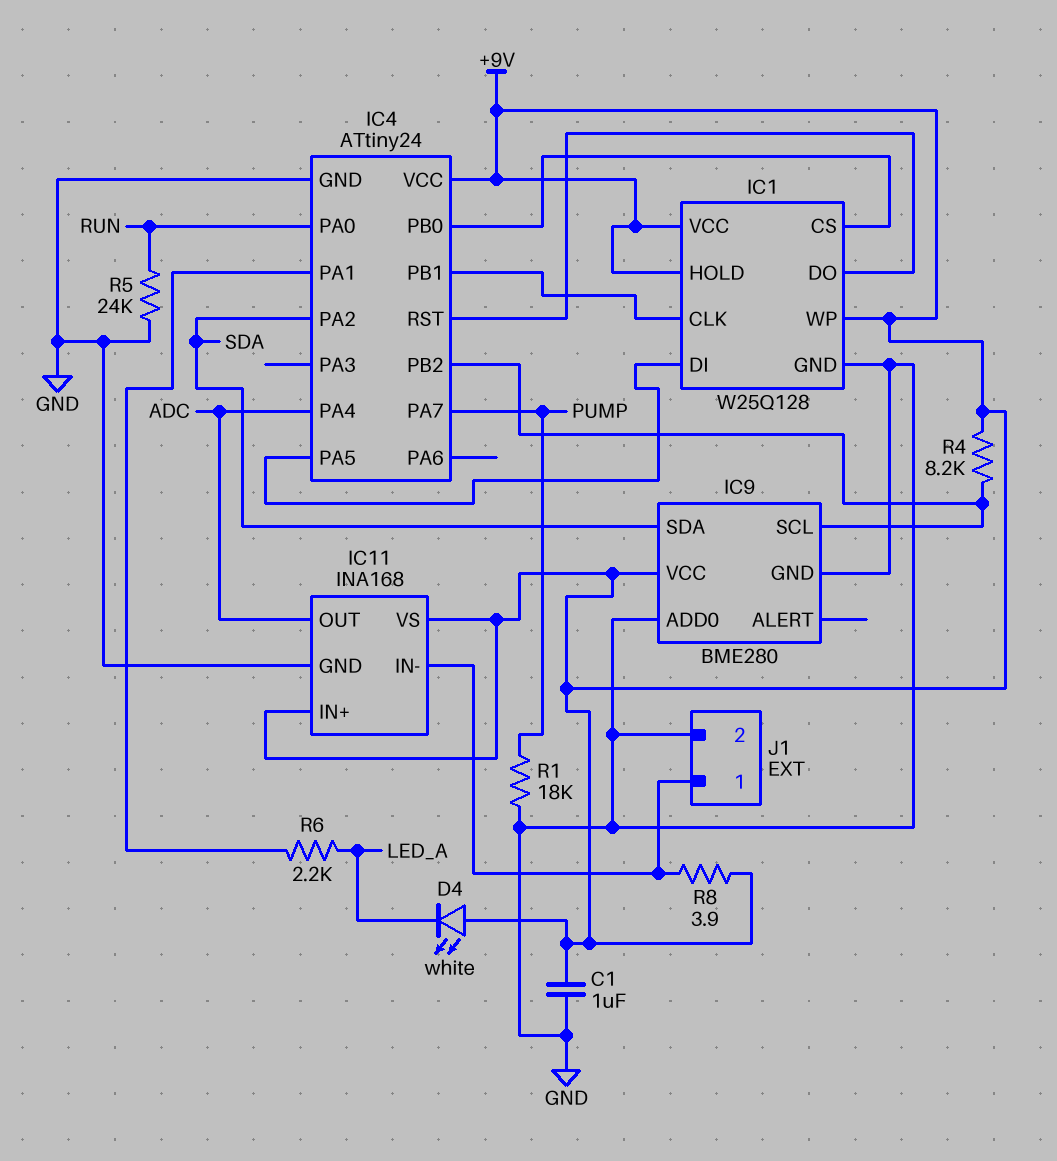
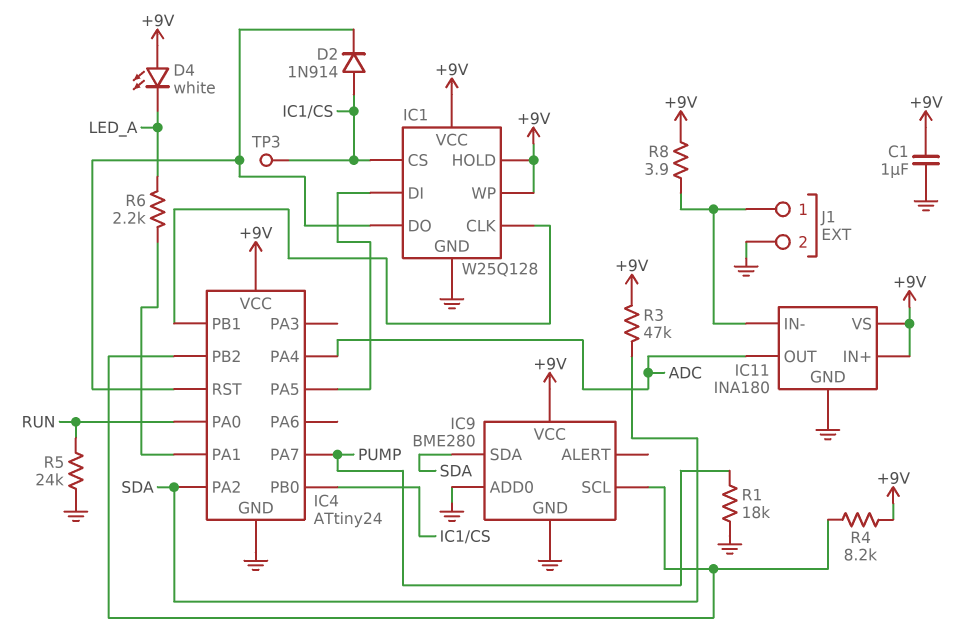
D2: none -> diode 1N914 (A IC1/CS, K IC1/DO)
IC11: INA168 -> INA180
R3: none -> 47k (+9V, SDA)
TP3: none -> test point (IC1/CS)

